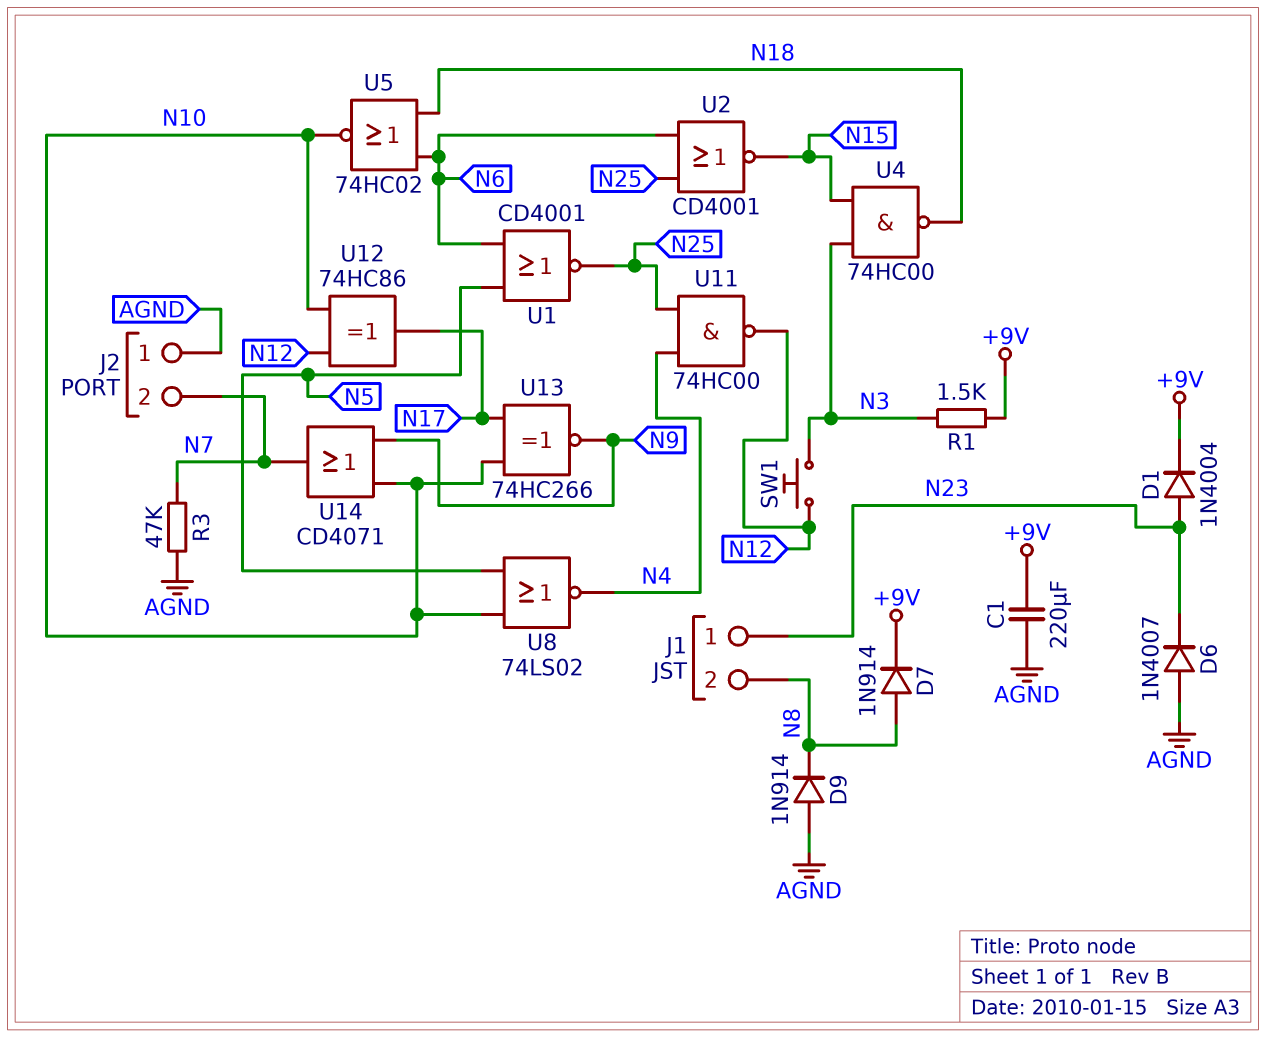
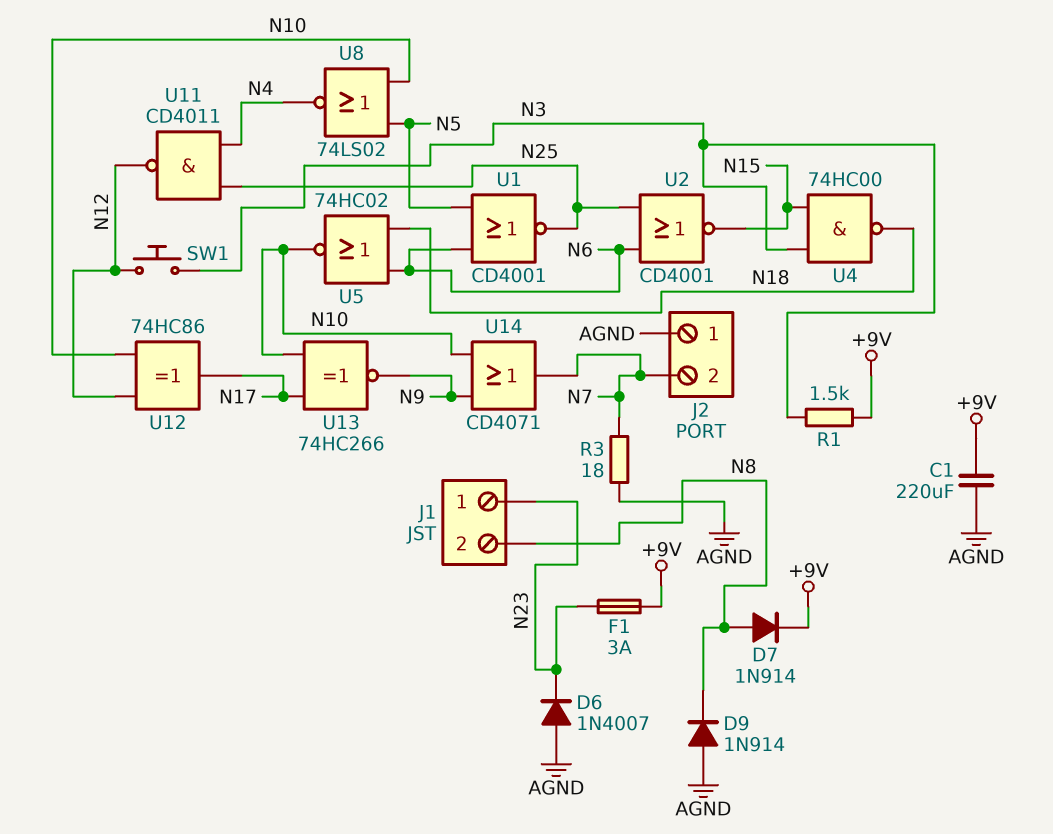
D1: diode 1N4004 (A N23, K +9V) -> none
F1: none -> 3A (+9V, N23)
R3: 47k (AGND, N7) -> 18 (AGND, N7)
U11: NAND 74HC00 (in N4, in N25, out N12) -> NAND CD4011 (in N4, in N25, out N12)

